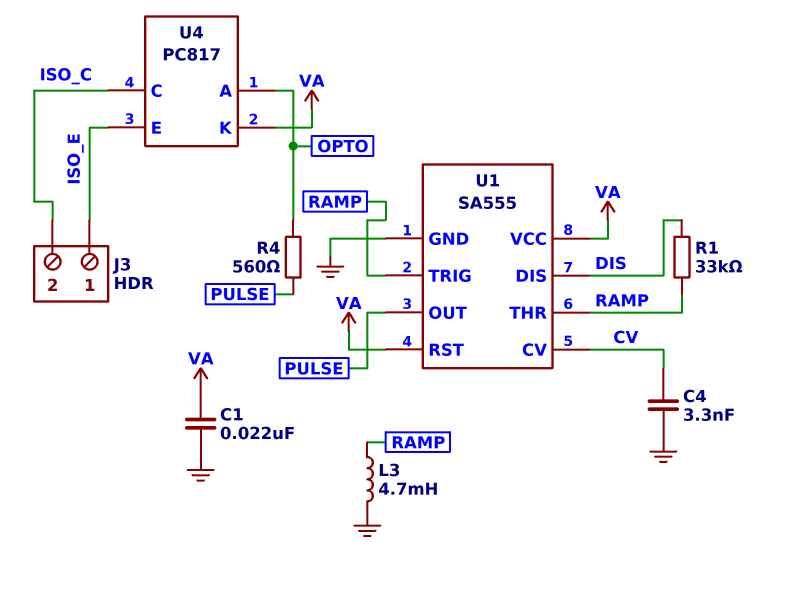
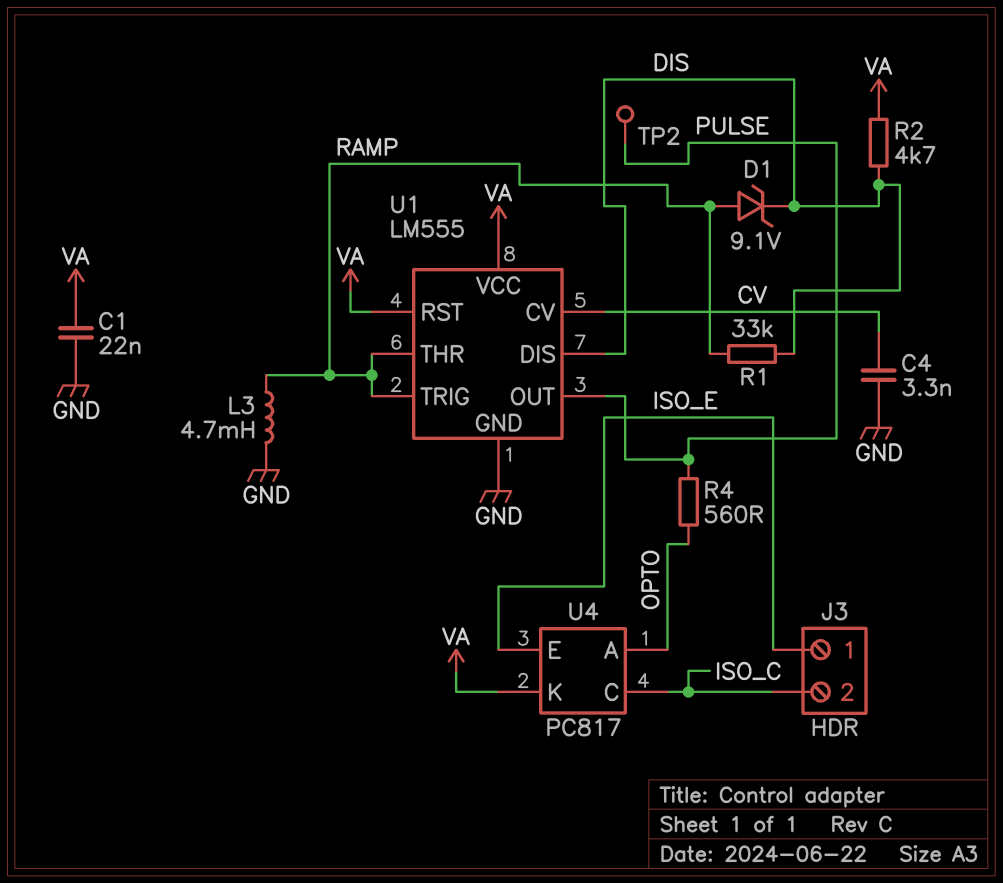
D1: none -> zener 9.1V (A RAMP, K DIS)
R2: none -> 4.7k (DIS, VA)
TP2: none -> test point (PULSE)
U1: SA555 -> LM555

